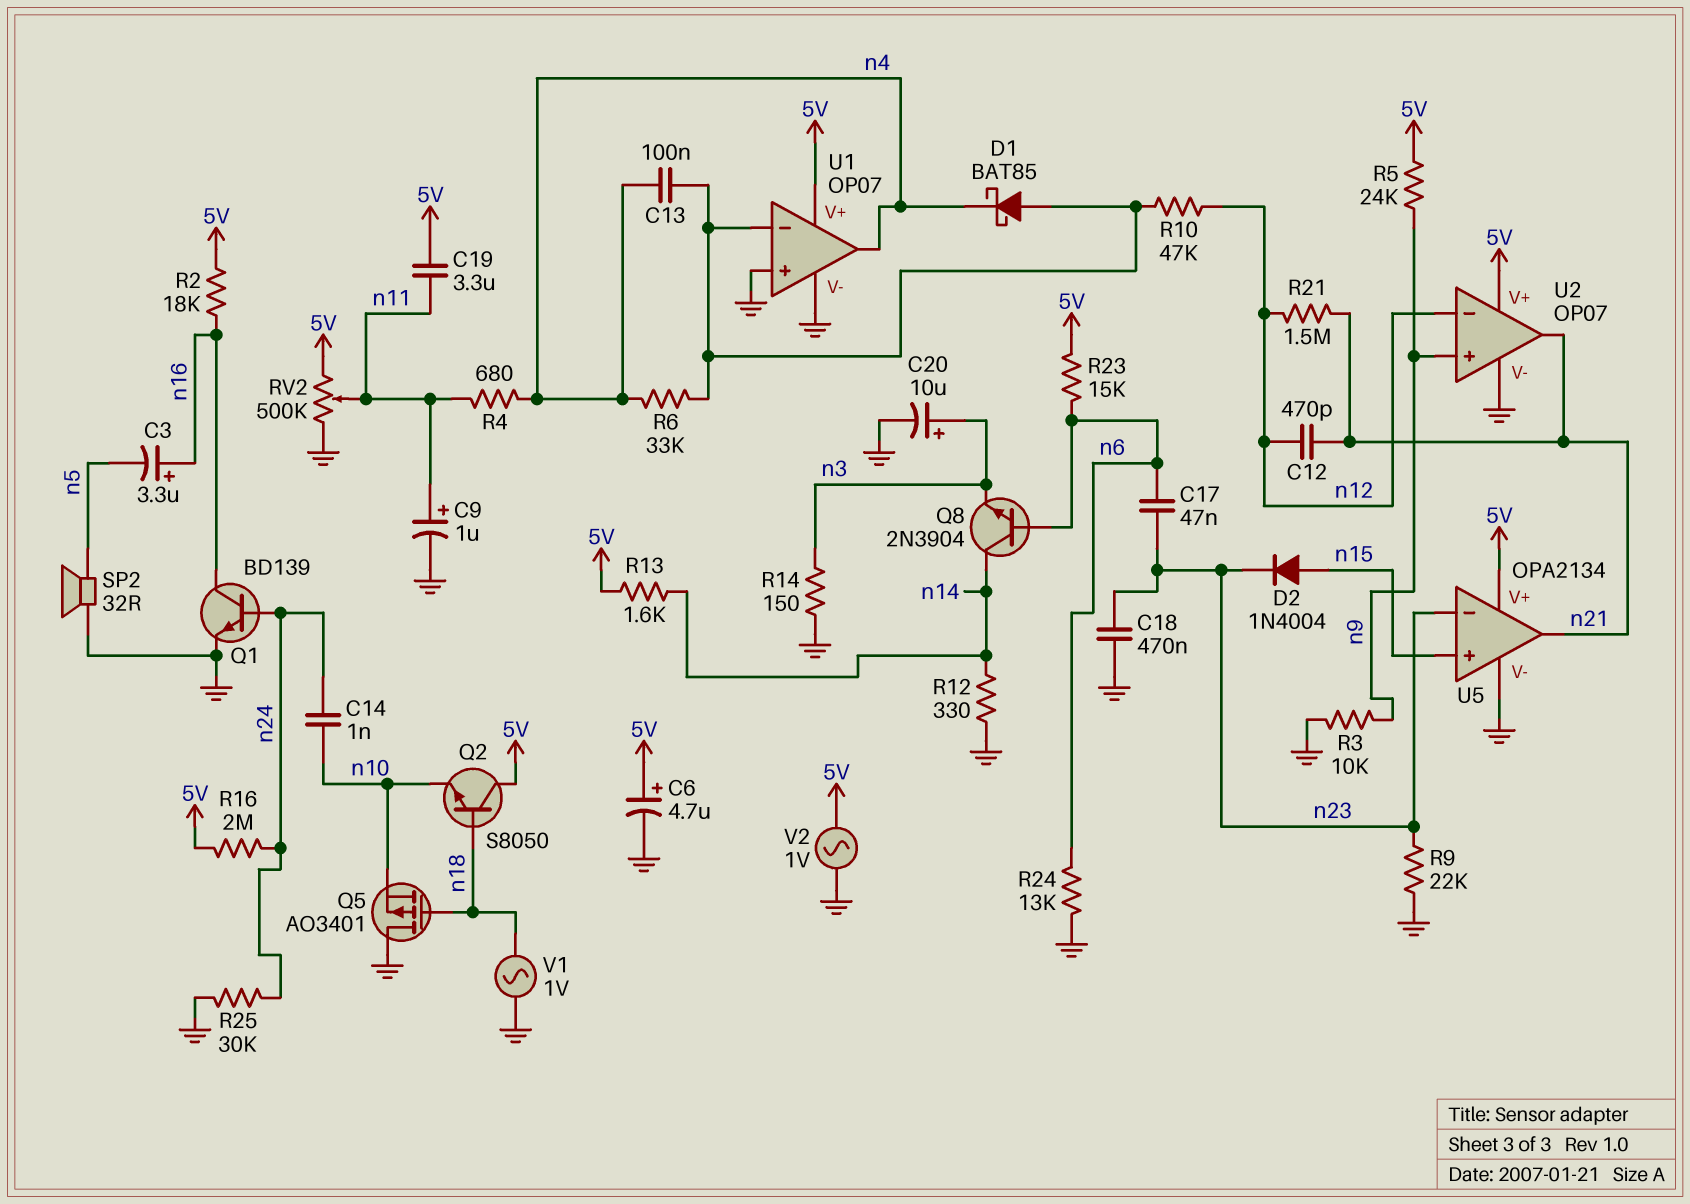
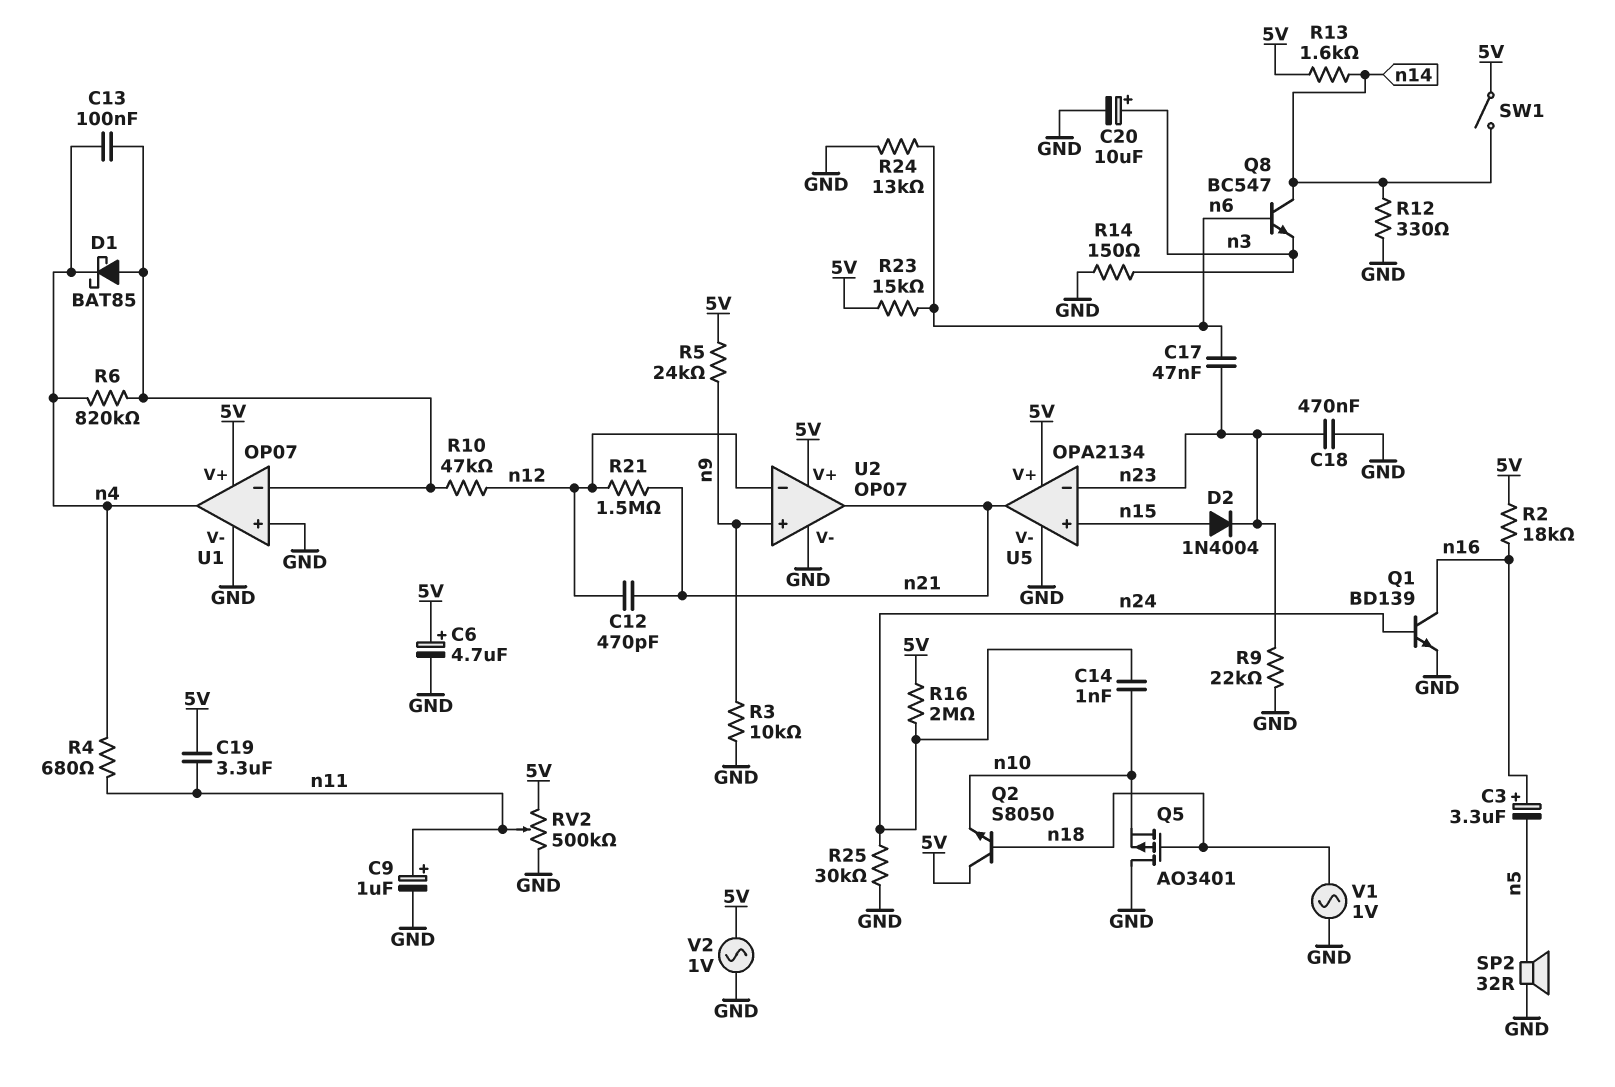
Q8: NPN 2N3904 (B n6, C n14, E n3) -> NPN BC547 (B n6, C n14, E n3)
R6: 33k (U1/in-, n4) -> 820k (U1/in-, n4)
SW1: none -> switch (5V, n14)

